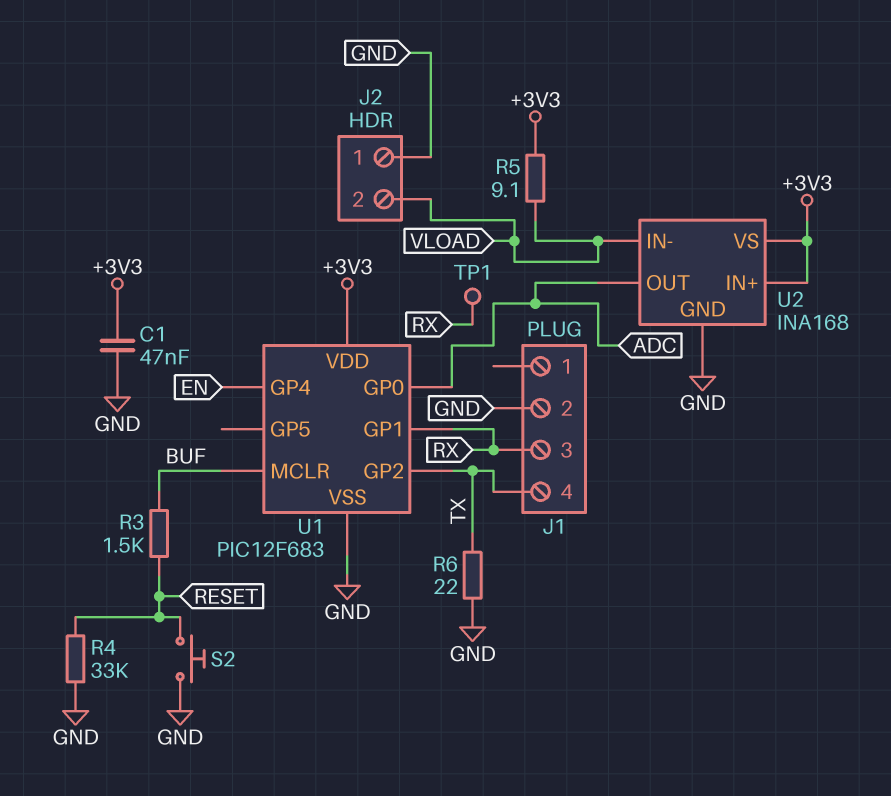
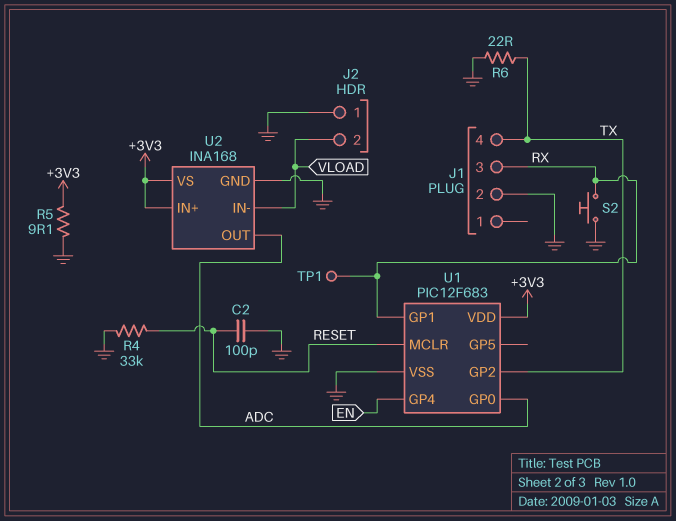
C1: 47nF (+3V3, GND) -> none
C2: none -> 100pF (GND, RESET)
R3: 1.5k (BUF, RESET) -> none
R5: 9.1 (+3V3, VLOAD) -> 9.1 (+3V3, GND)
S2: button (GND, RESET) -> button (GND, RX)
U1 pin MCLR: BUF -> RESET

